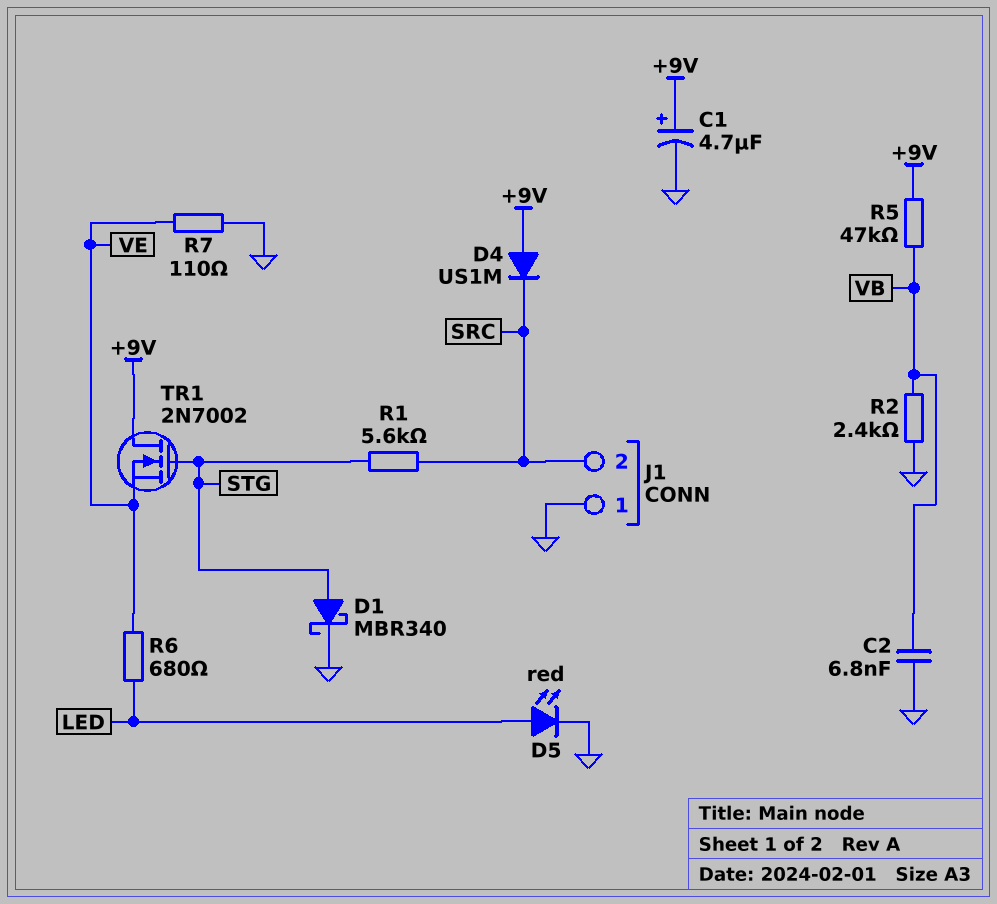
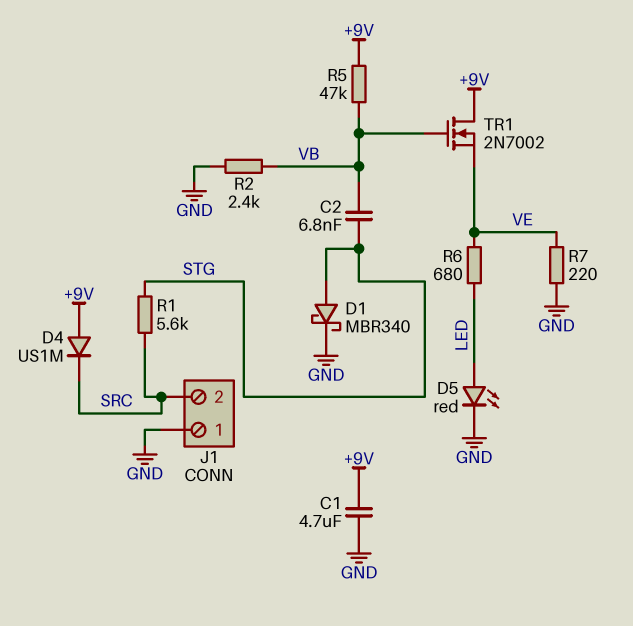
C1: 4.7uF (plus +9V, minus GND) -> 4.7uF (+9V, GND)
C2: 6.8nF (GND, VB) -> 6.8nF (STG, VB)
R7: 110 (GND, VE) -> 220 (GND, VE)
TR1: NMOS 2N7002 (G STG, D +9V, S VE) -> NMOS 2N7002 (G VB, D +9V, S VE)

